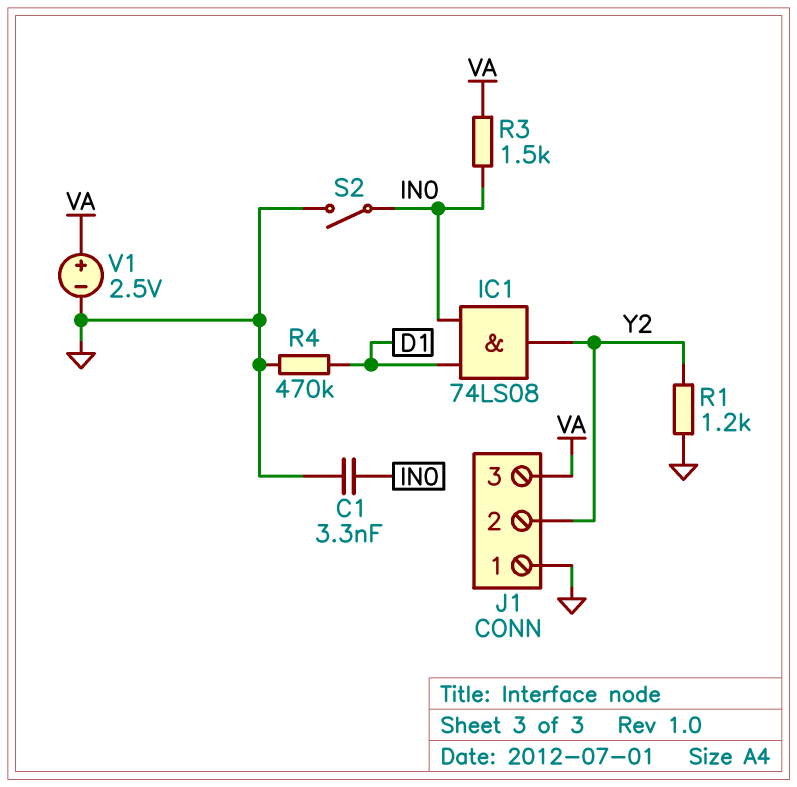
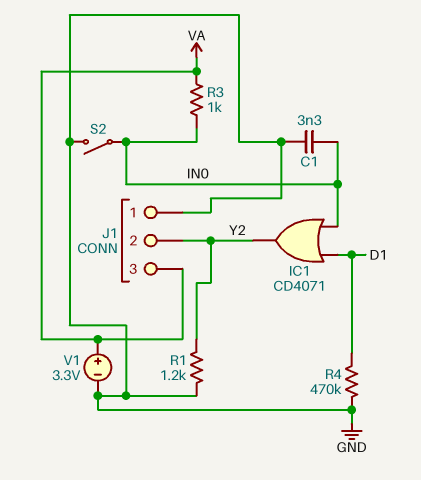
IC1: AND 74LS08 (in D1, in IN0, out Y2) -> OR CD4071 (in D1, in IN0, out Y2)
R3: 1.5k (IN0, VA) -> 1k (IN0, VA)
V1: 2.5V (plus VA, minus GND) -> 3.3V (plus VA, minus GND)

